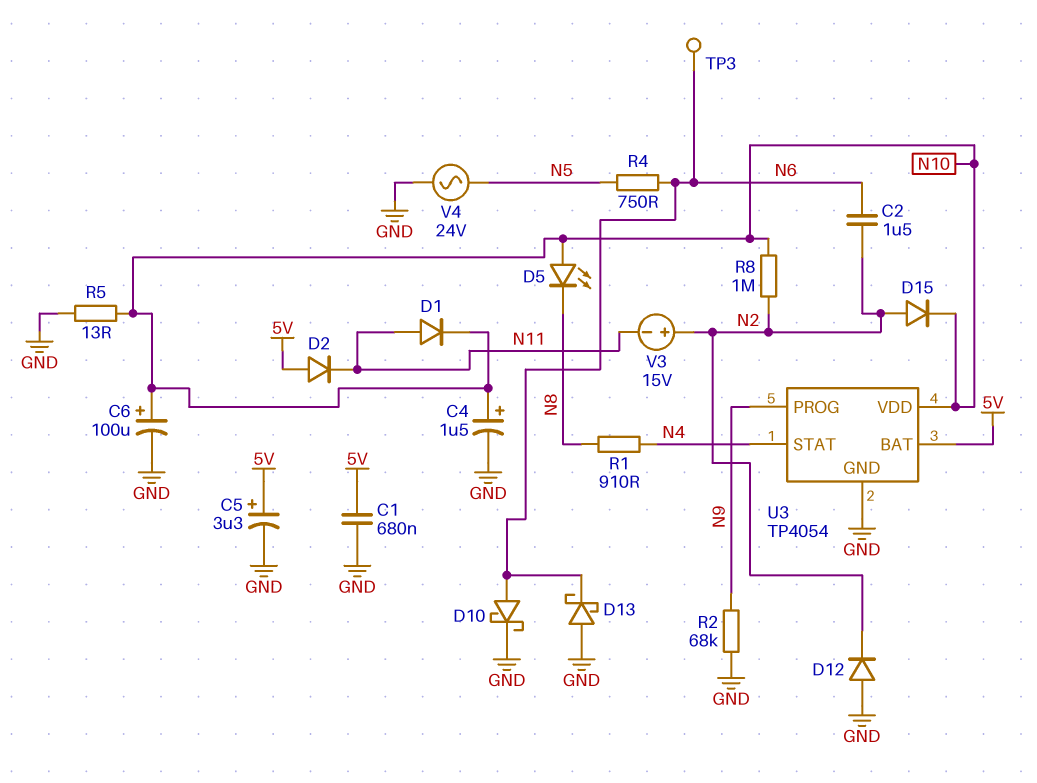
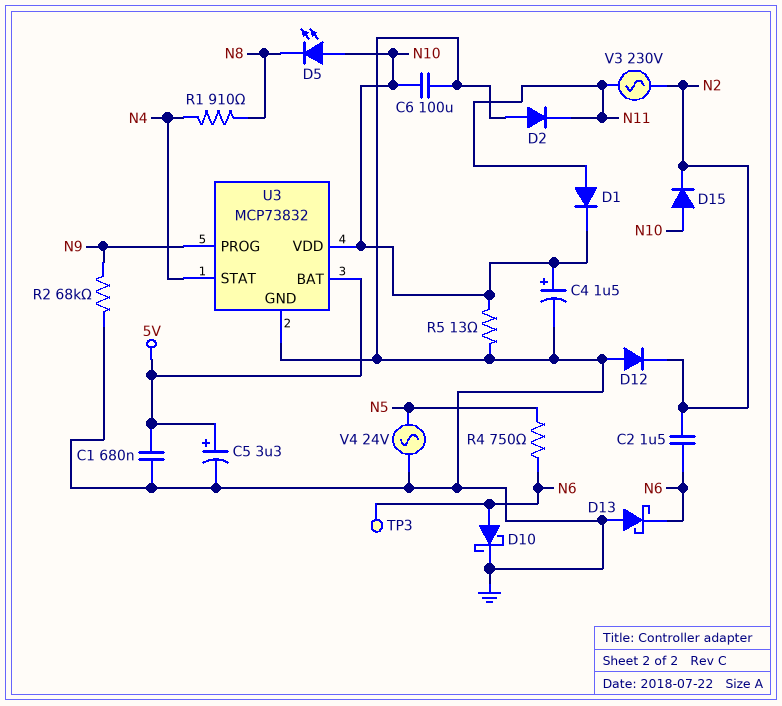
C6: 100uF (plus N10, minus GND) -> 100uF (GND, N10)
D2: diode (A 5V, K N11) -> diode (A GND, K N11)
D15: diode (A N2, K N10) -> diode (A N10, K N2)
R8: 1M (N2, N10) -> none
U3: TP4054 -> MCP73832
V3: 15V (plus N2, minus N11) -> AC 230V (N2, N11)

